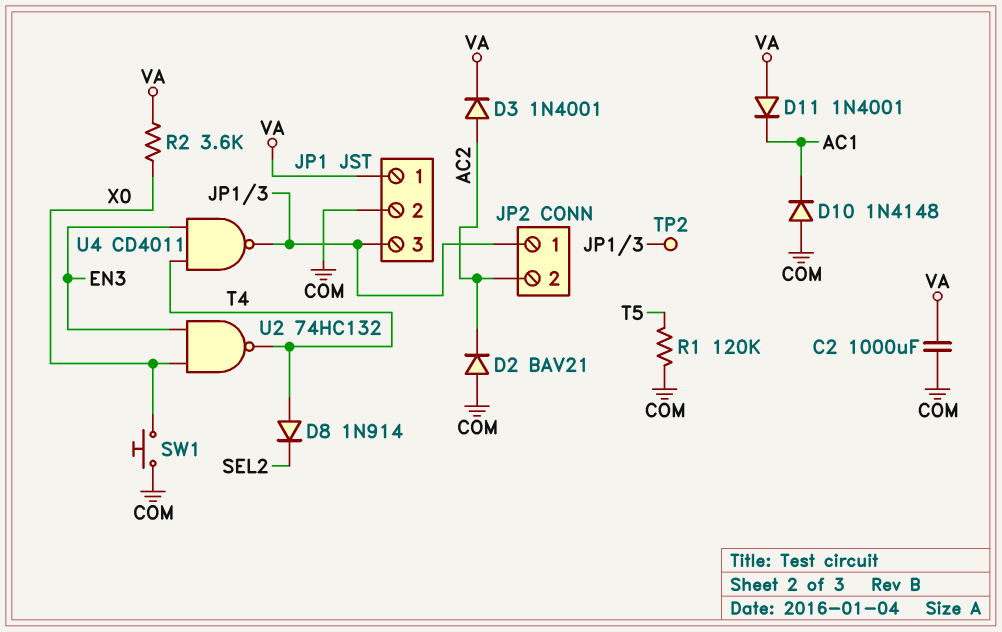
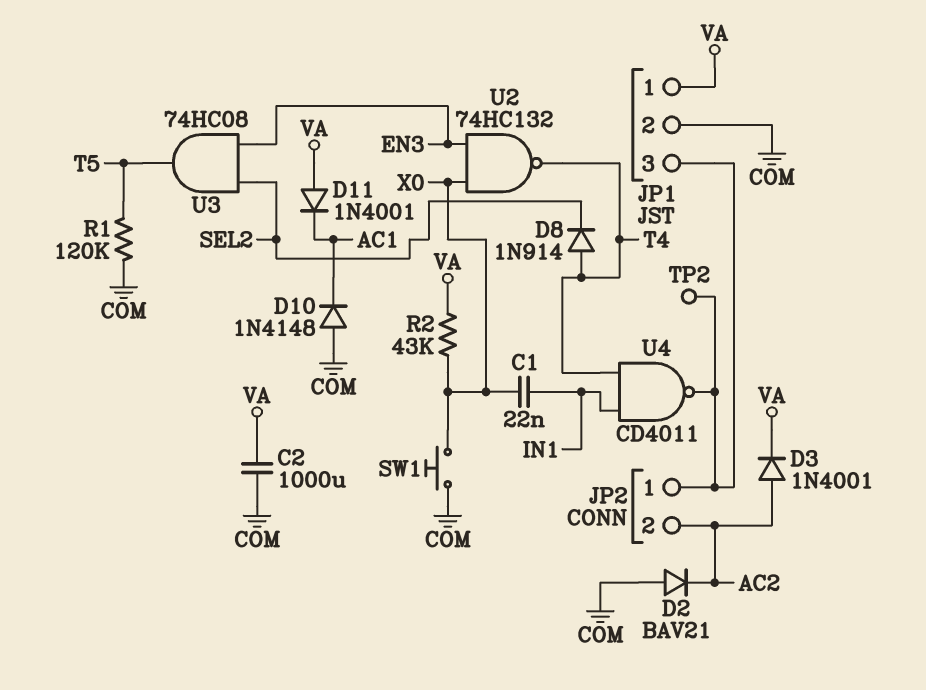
C1: none -> 22nF (IN1, X0)
R2: 3.6k (VA, X0) -> 43k (VA, X0)
U3: none -> AND 74HC08 (in EN3, in SEL2, out T5)
U4: NAND CD4011 (in EN3, in T4, out JP1/3) -> NAND CD4011 (in IN1, in T4, out JP1/3)

